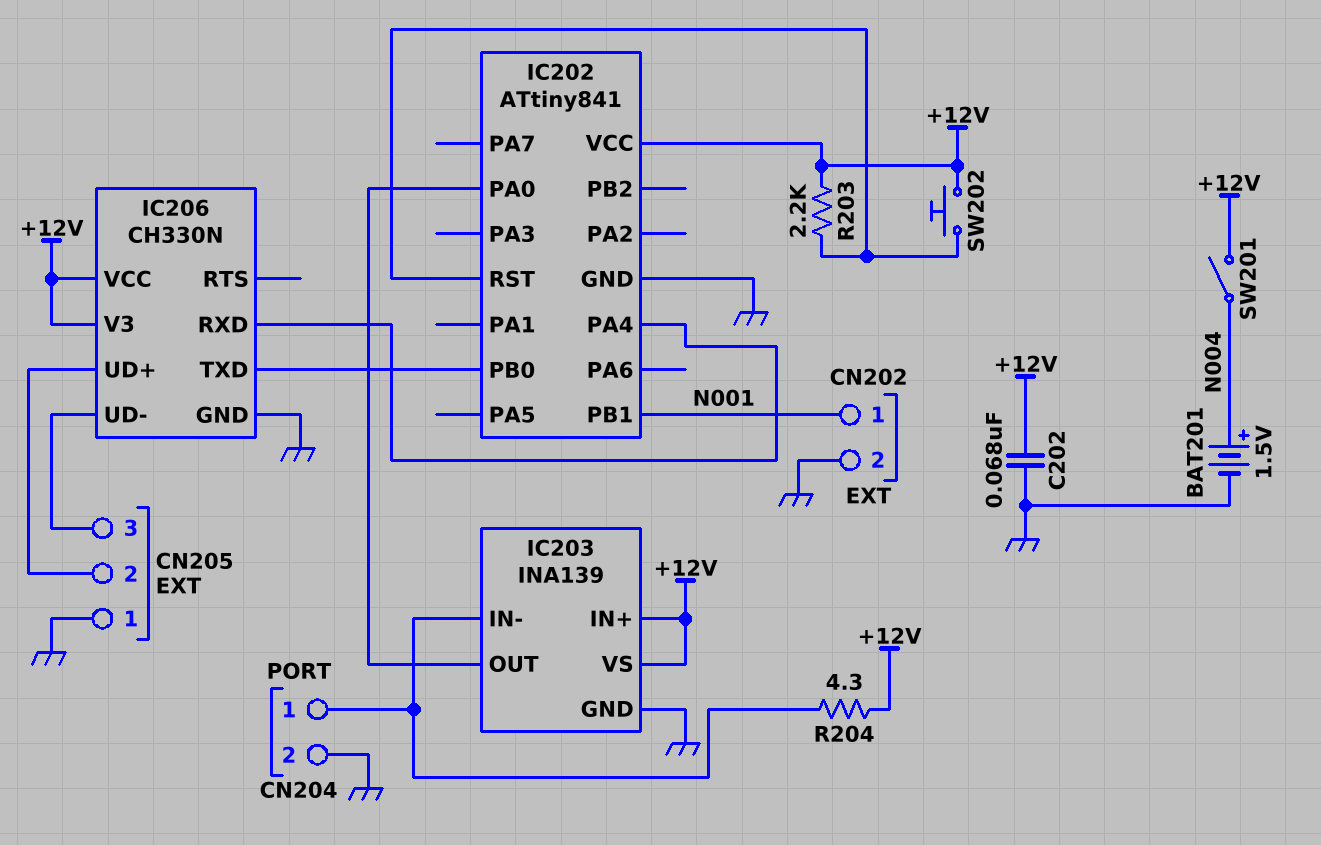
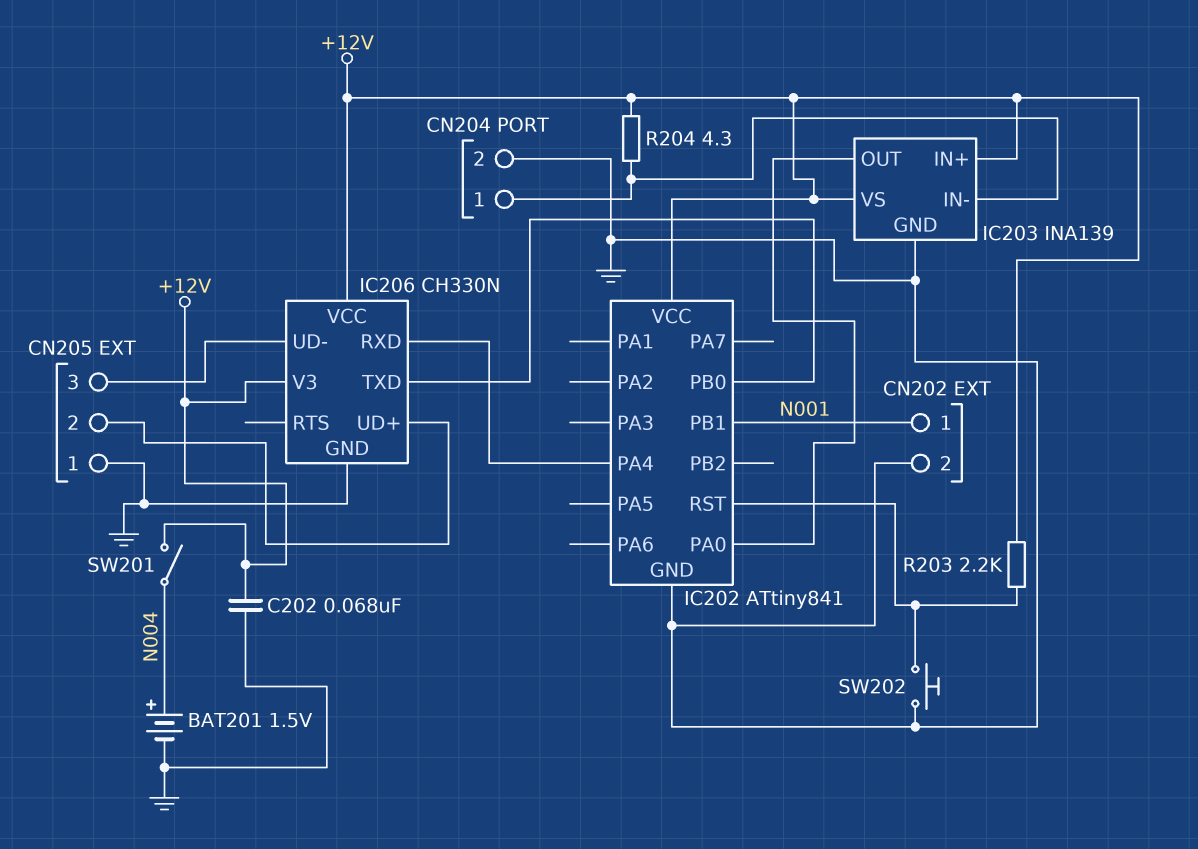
SW202: button (+12V, IC202/RST) -> button (GND, IC202/RST)

